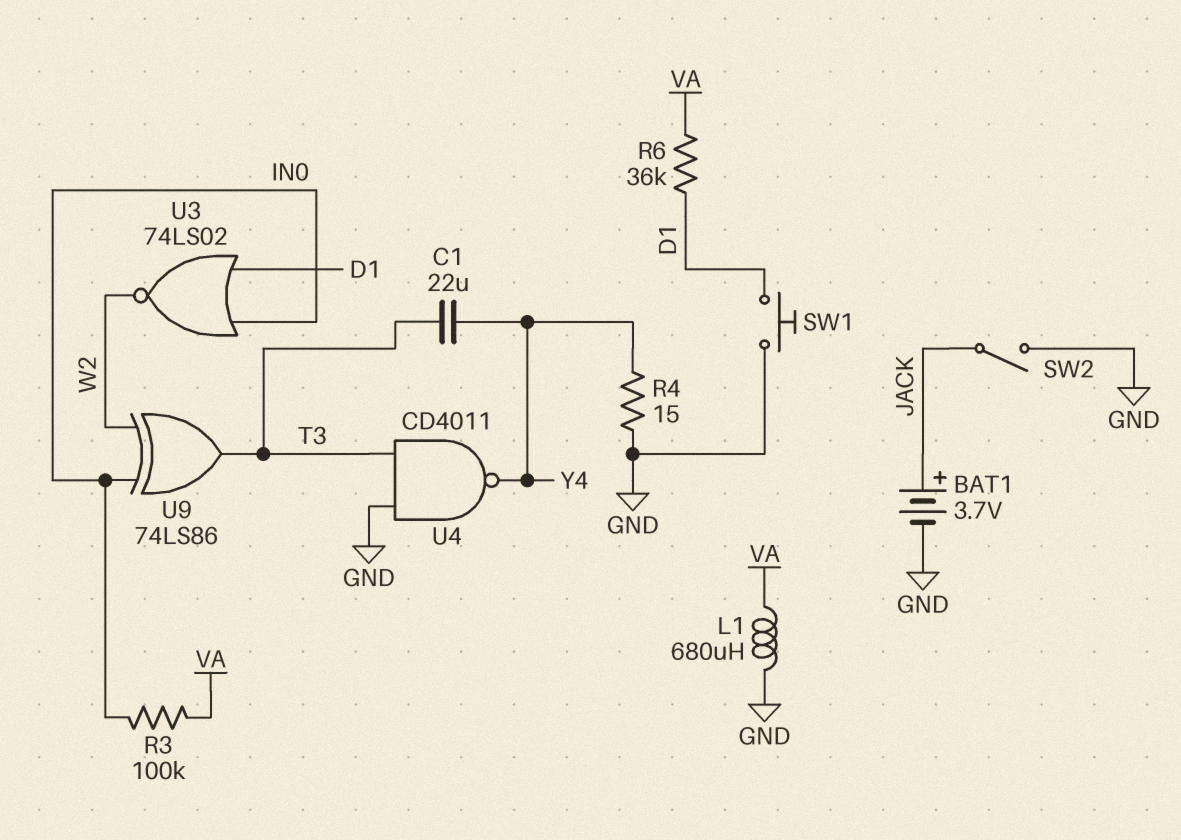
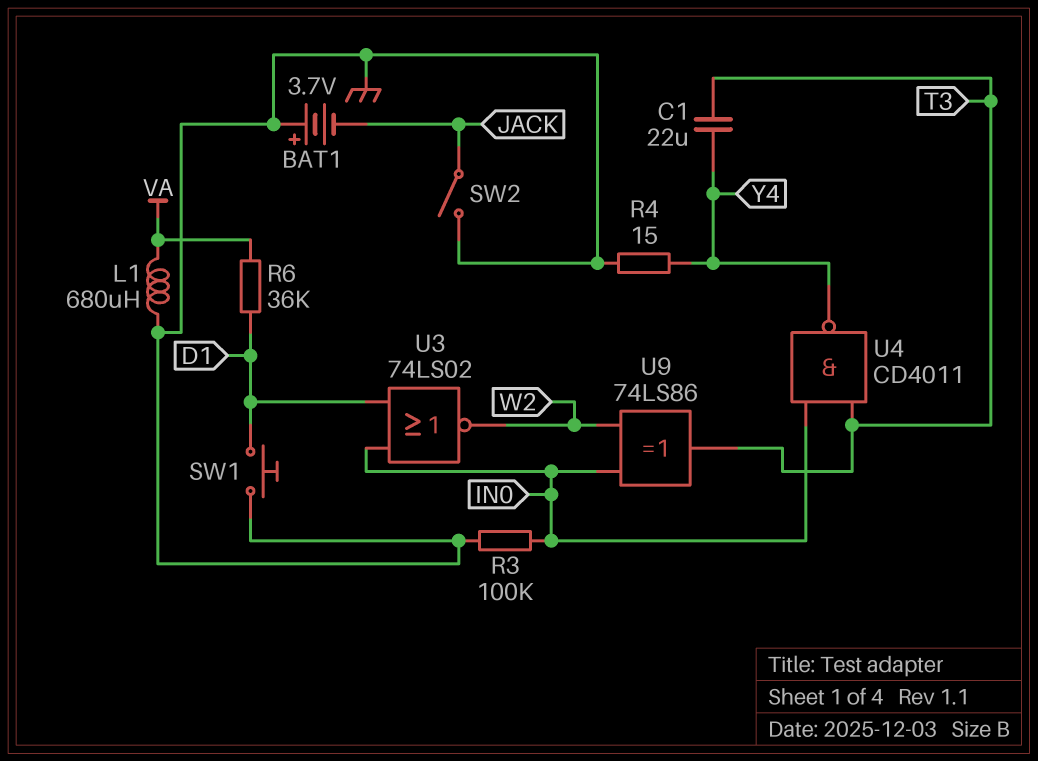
BAT1: 3.7V (plus JACK, minus GND) -> 3.7V (plus GND, minus JACK)
R3: 100k (IN0, VA) -> 100k (GND, IN0)
U4: NAND CD4011 (in GND, in T3, out Y4) -> NAND CD4011 (in IN0, in T3, out Y4)

